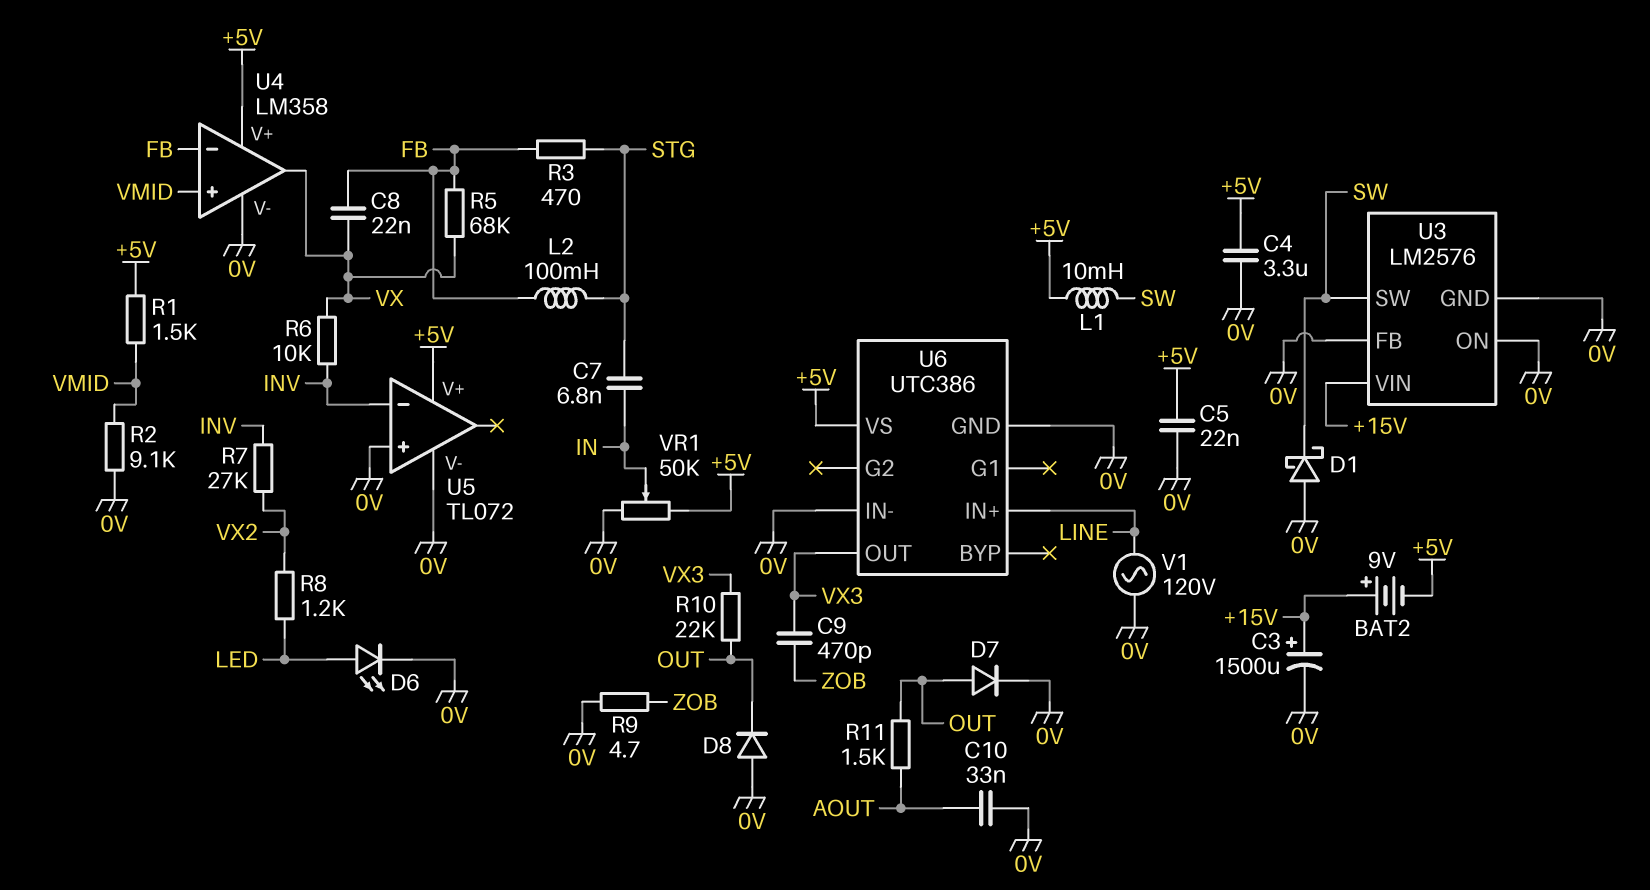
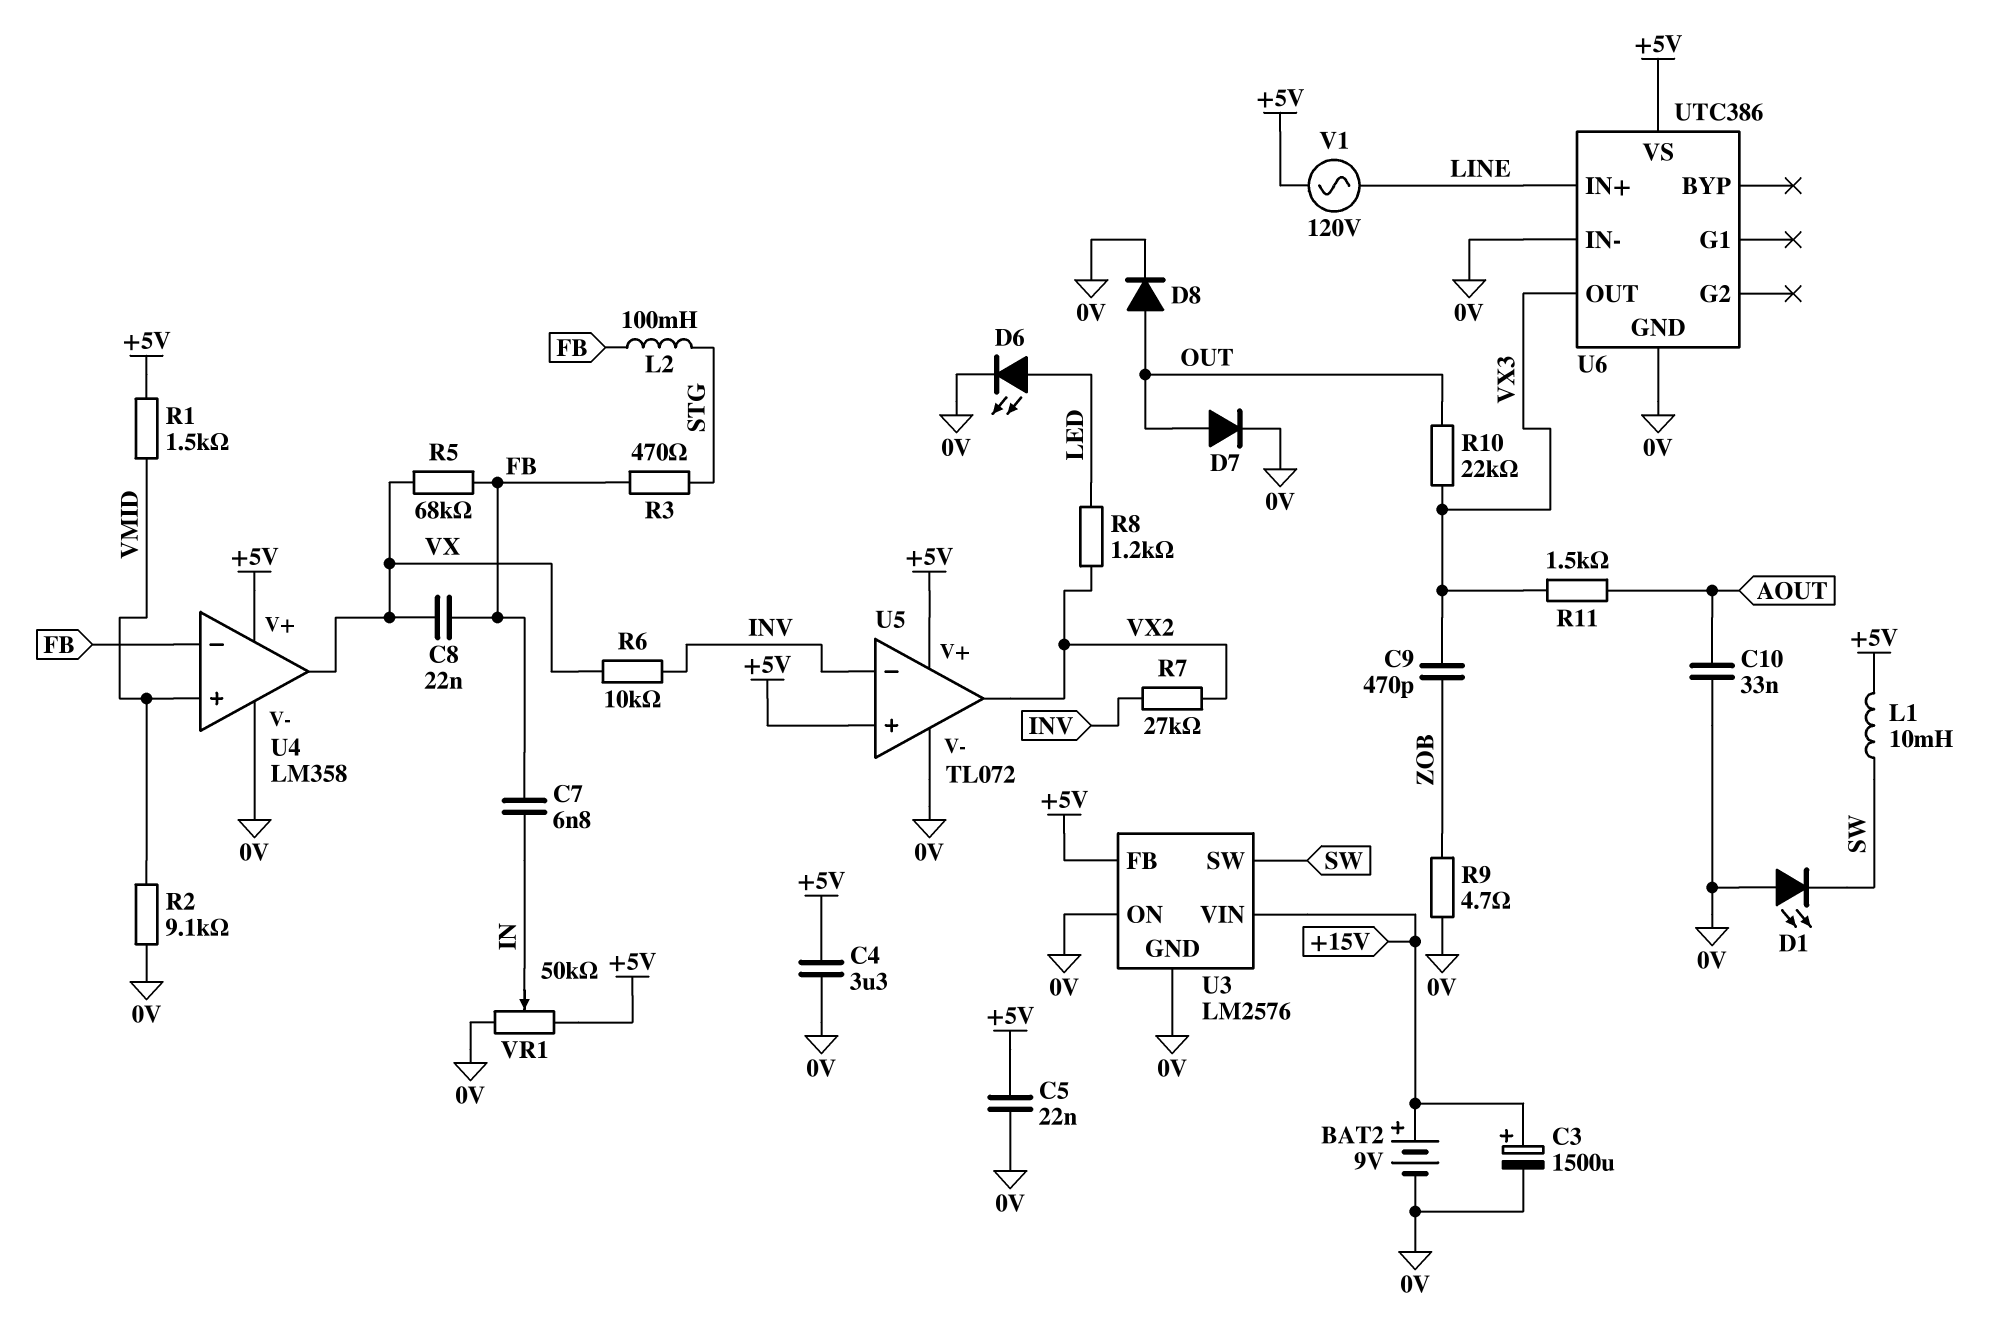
BAT2: 9V (plus +15V, minus +5V) -> 9V (plus +15V, minus 0V)
C7: 6.8nF (IN, STG) -> 6.8nF (FB, IN)
D1: schottky (A 0V, K SW) -> LED (A 0V, K SW)
D8: diode (A 0V, K OUT) -> diode (A OUT, K 0V)
R11: 1.5k (AOUT, OUT) -> 1.5k (AOUT, VX3)
U3 pin FB: 0V -> +5V
U5 pin in+: 0V -> +5V
U5 pin out: none -> VX2
V1: AC 120V (0V, LINE) -> AC 120V (+5V, LINE)

